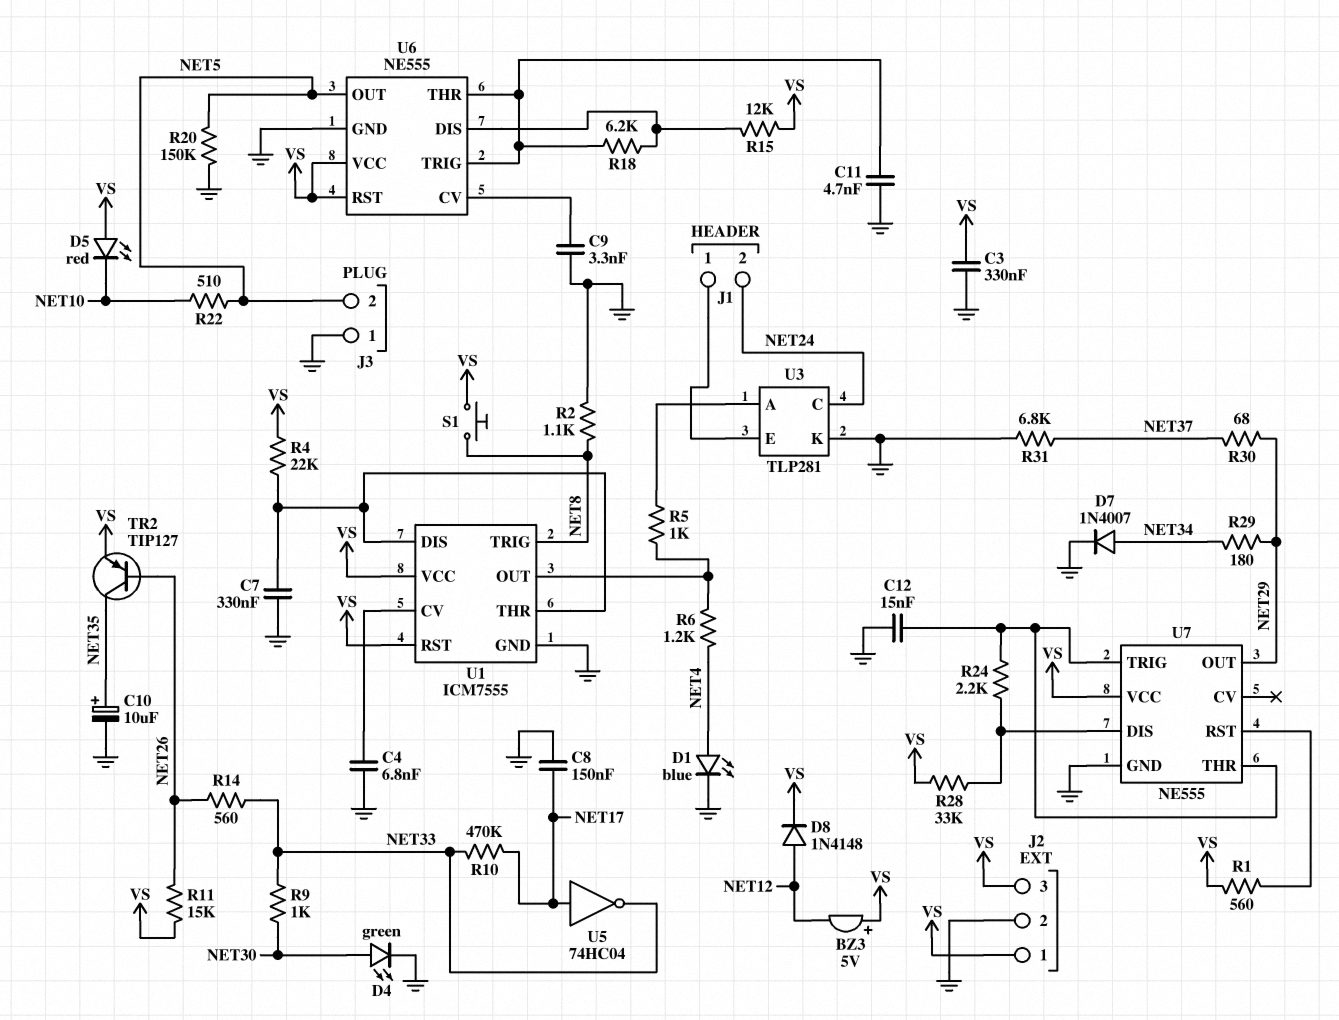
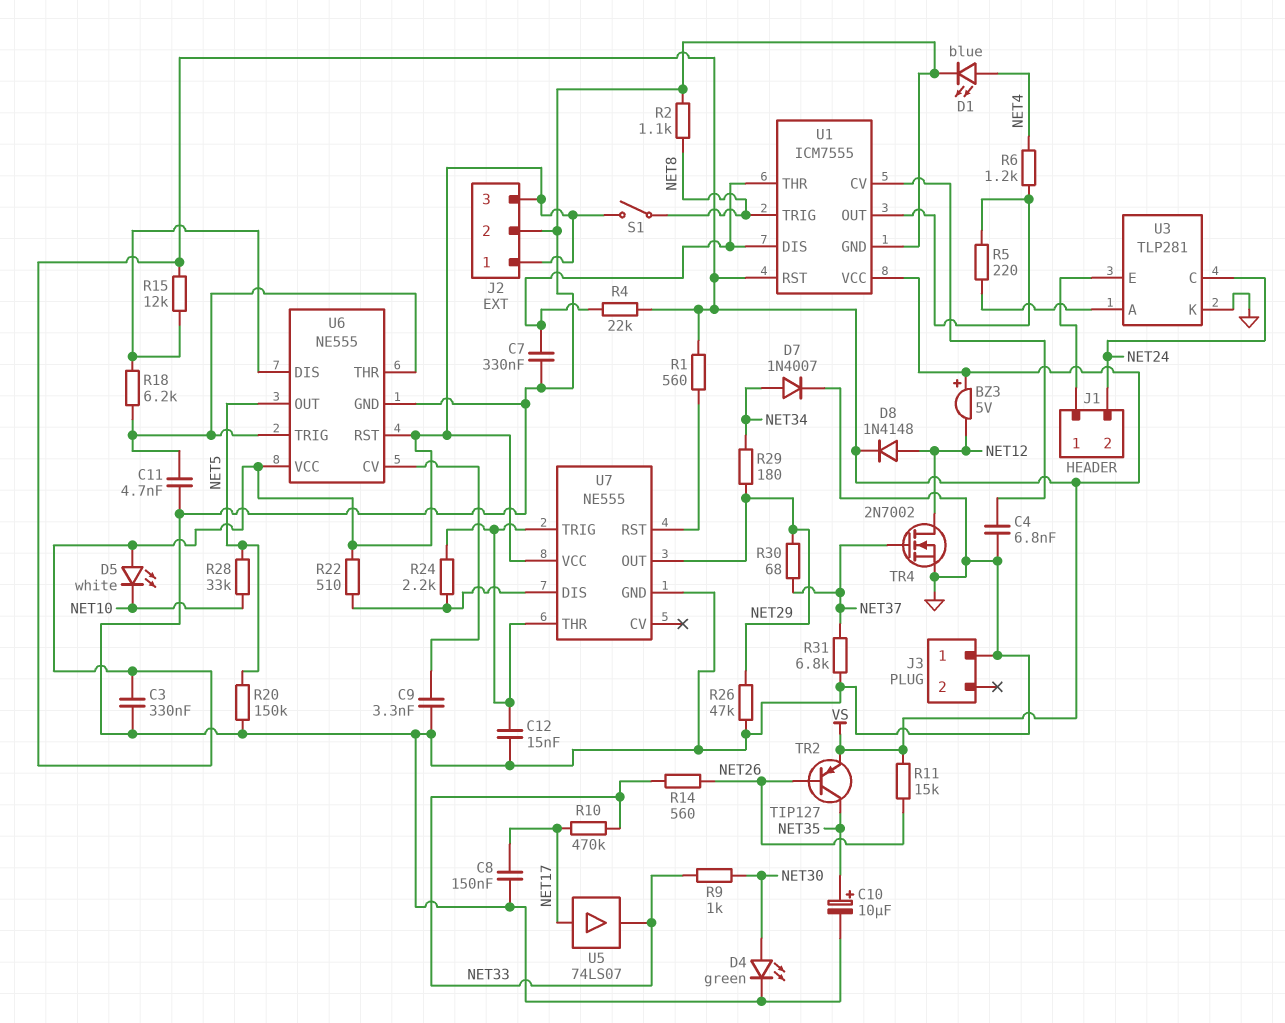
D5: LED red (A VS, K NET10) -> LED white (A VS, K NET10)
J3 pin 2: NET5 -> none
R5: 1k (U1/OUT, U3/A) -> 220 (U1/OUT, U3/A)
R22: 510 (NET5, NET10) -> 510 (U7/DIS, VS)
R26: none -> 47k (GND, NET29)
R28: 33k (U7/DIS, VS) -> 33k (NET5, NET10)
S1: button (NET8, VS) -> switch (NET8, VS)
TR4: none -> NMOS 2N7002 (G NET37, D NET12, S GND)
U5: NOT 74HC04 (in NET17, out NET33) -> buffer 74LS07 (in NET17, out NET33)

